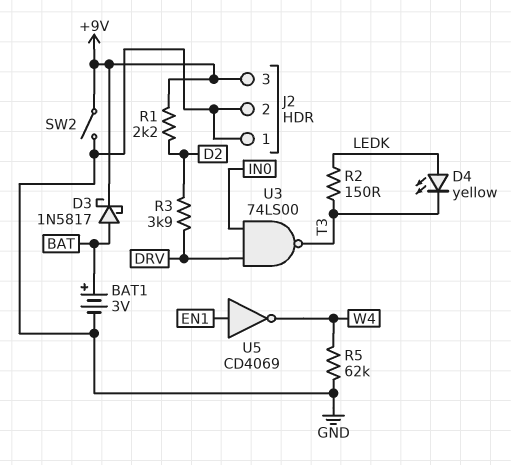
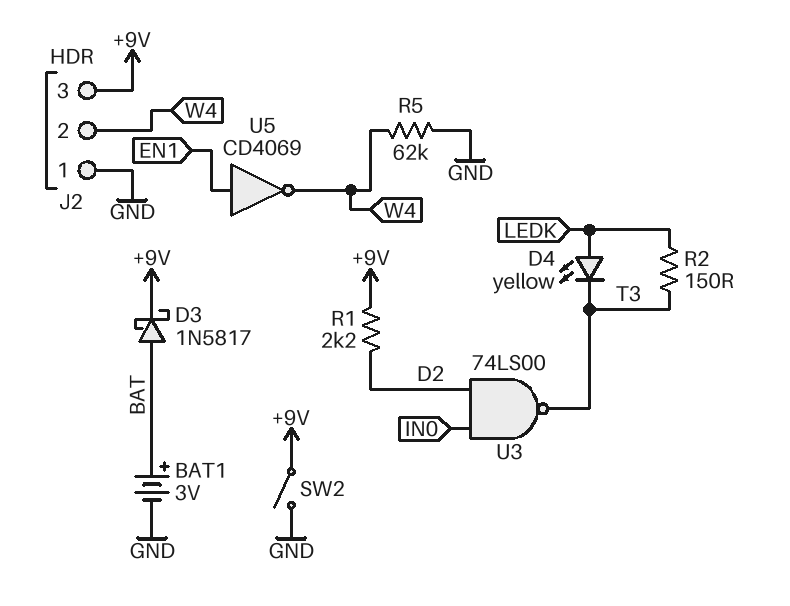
J2 pin 2: GND -> W4
R3: 3.9k (D2, DRV) -> none
U3: NAND 74LS00 (in DRV, in IN0, out T3) -> NAND 74LS00 (in D2, in IN0, out T3)

